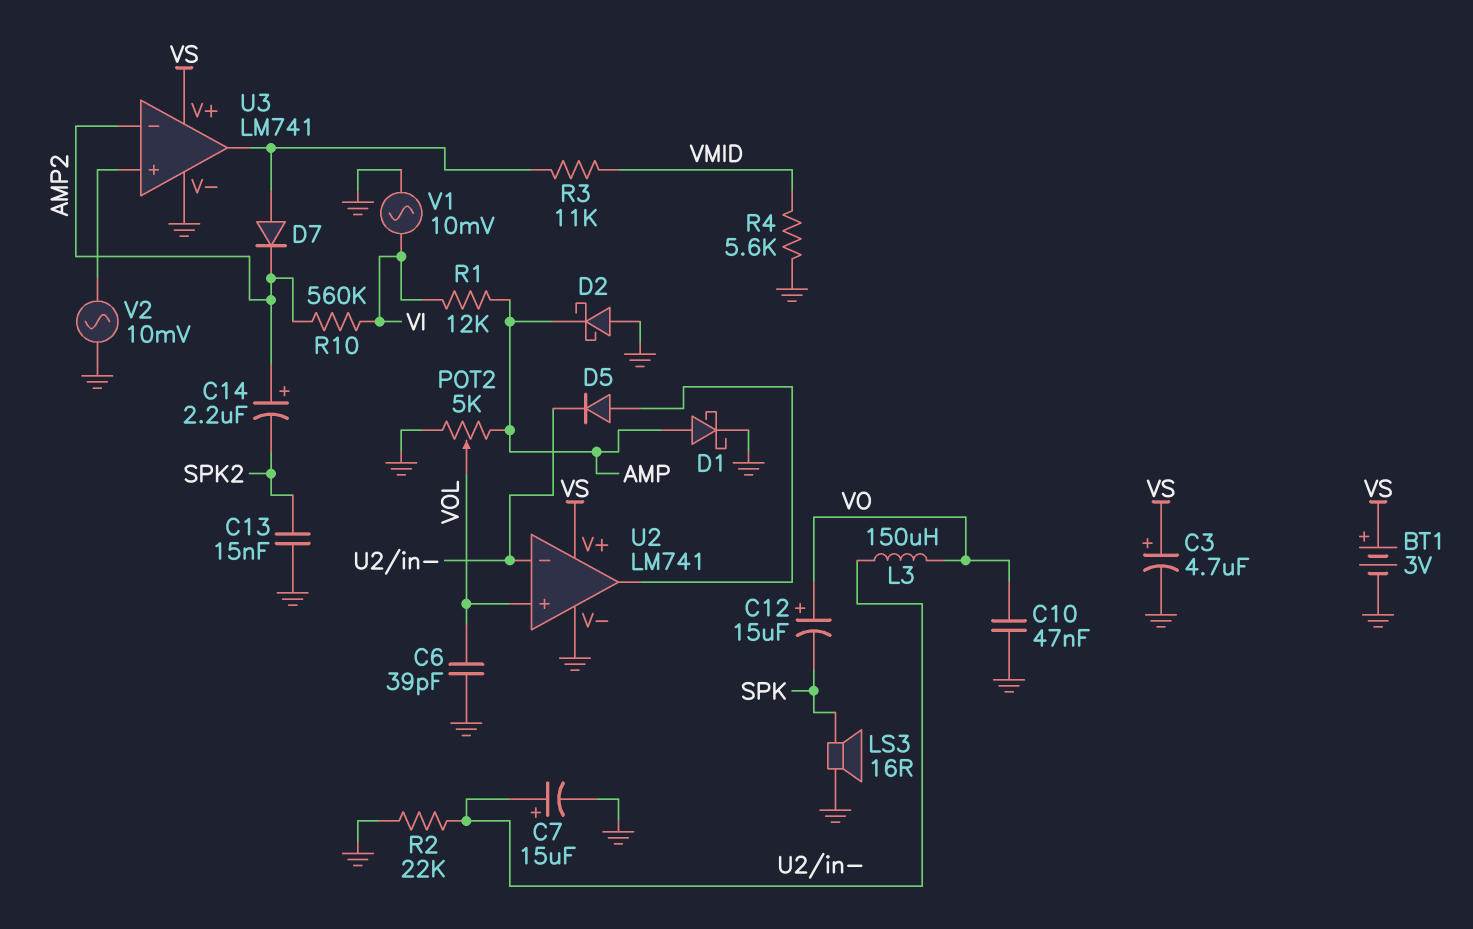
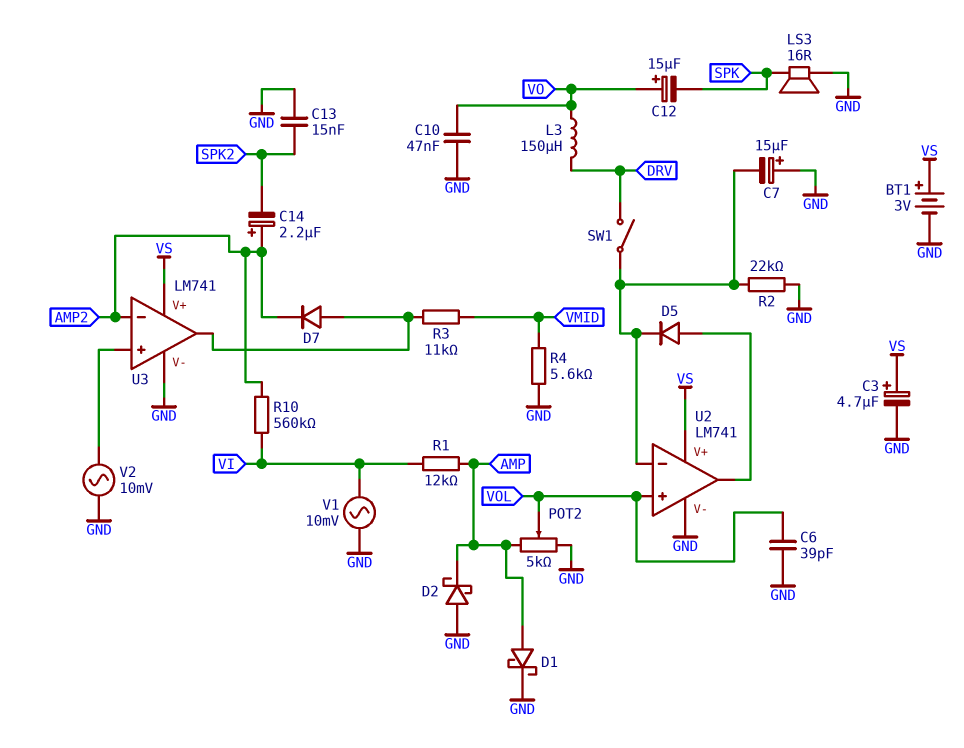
C7: 15uF (plus U2/in-, minus GND) -> 15uF (plus GND, minus U2/in-)
L3: 150uH (U2/in-, VO) -> 150uH (DRV, VO)
SW1: none -> switch (DRV, U2/in-)

